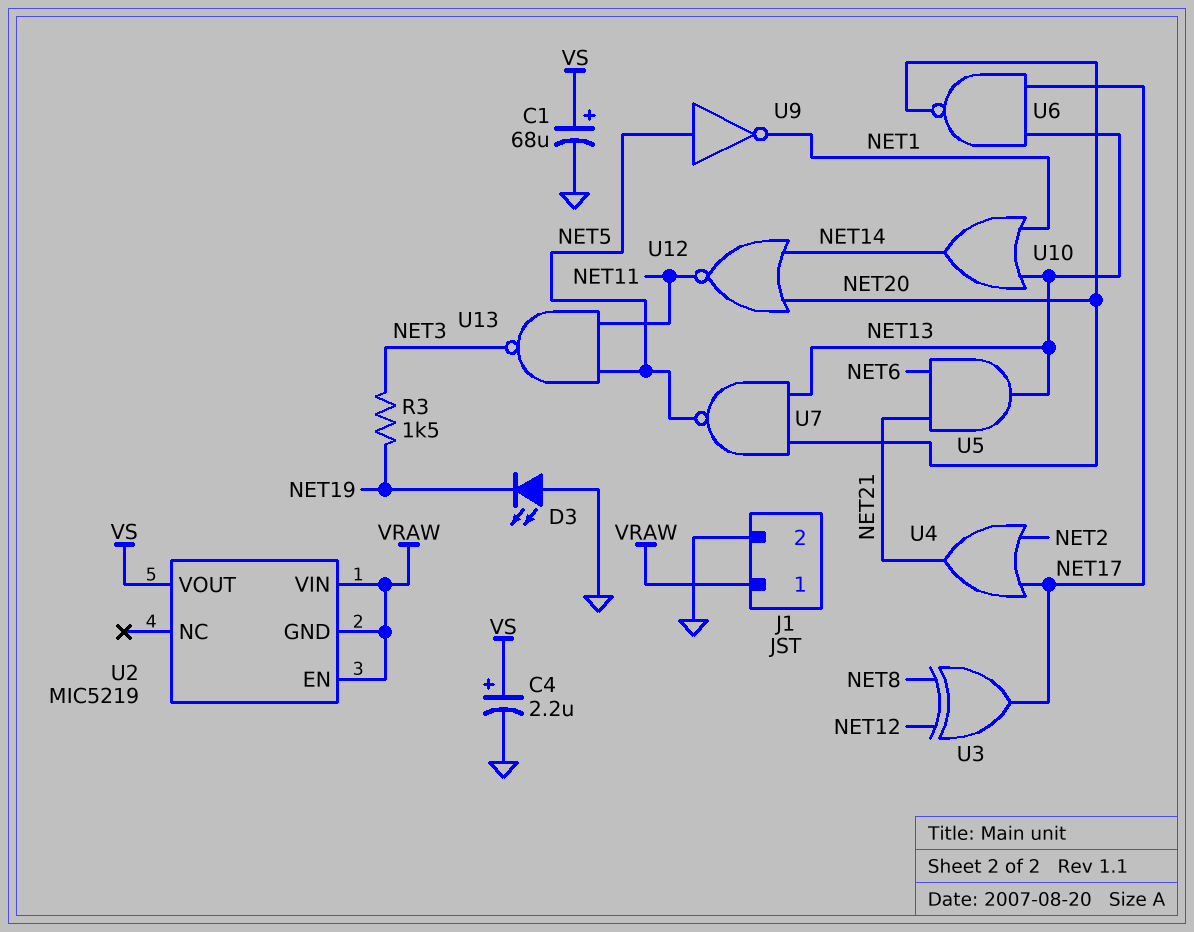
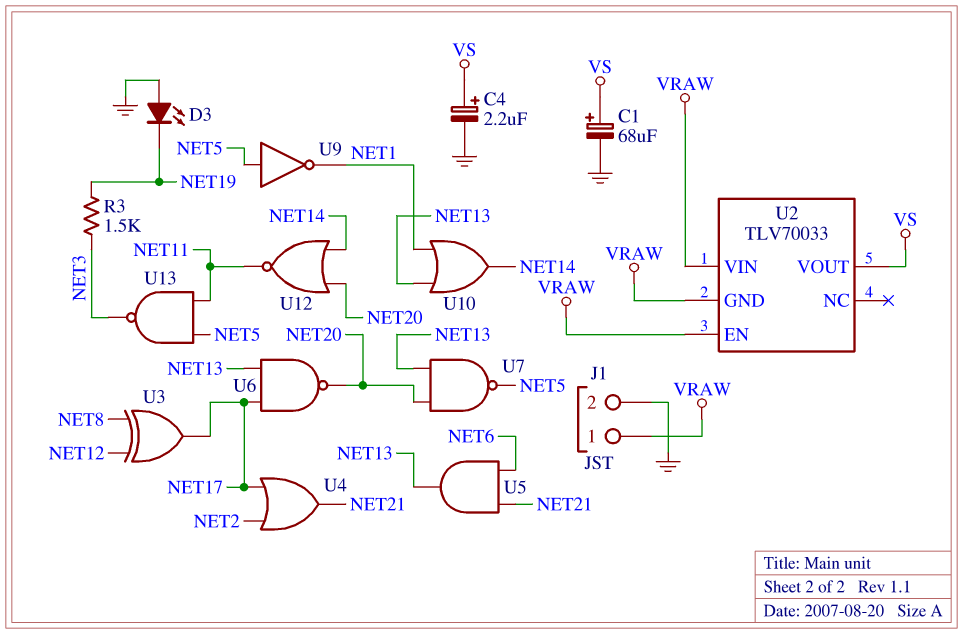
U2: MIC5219 -> TLV70033

